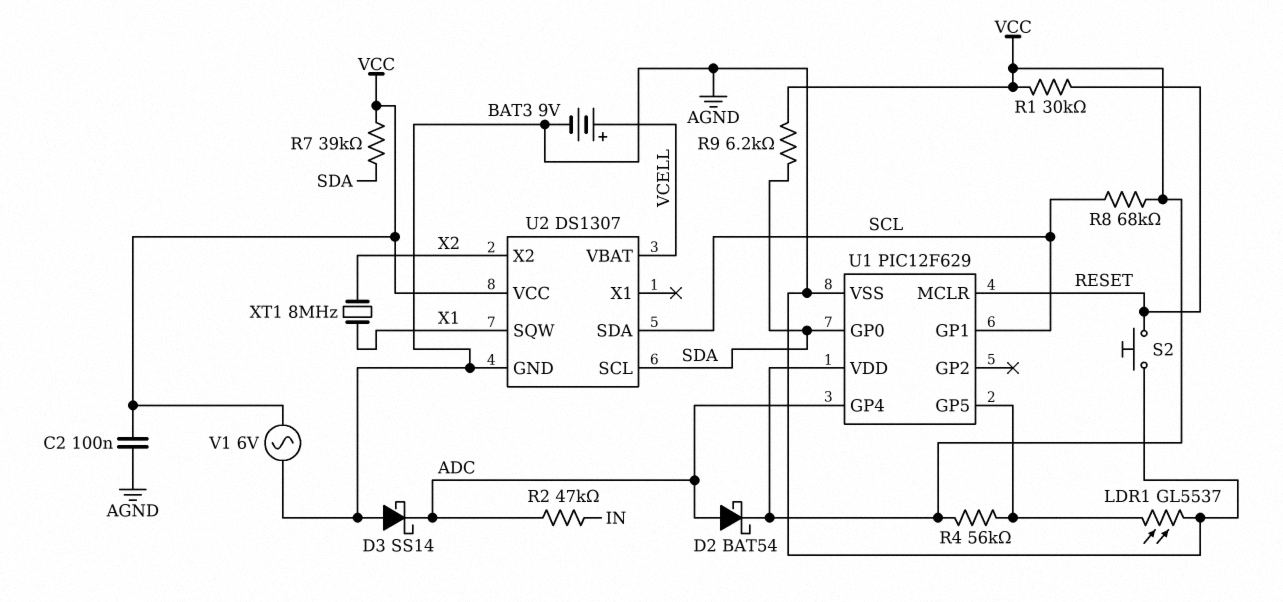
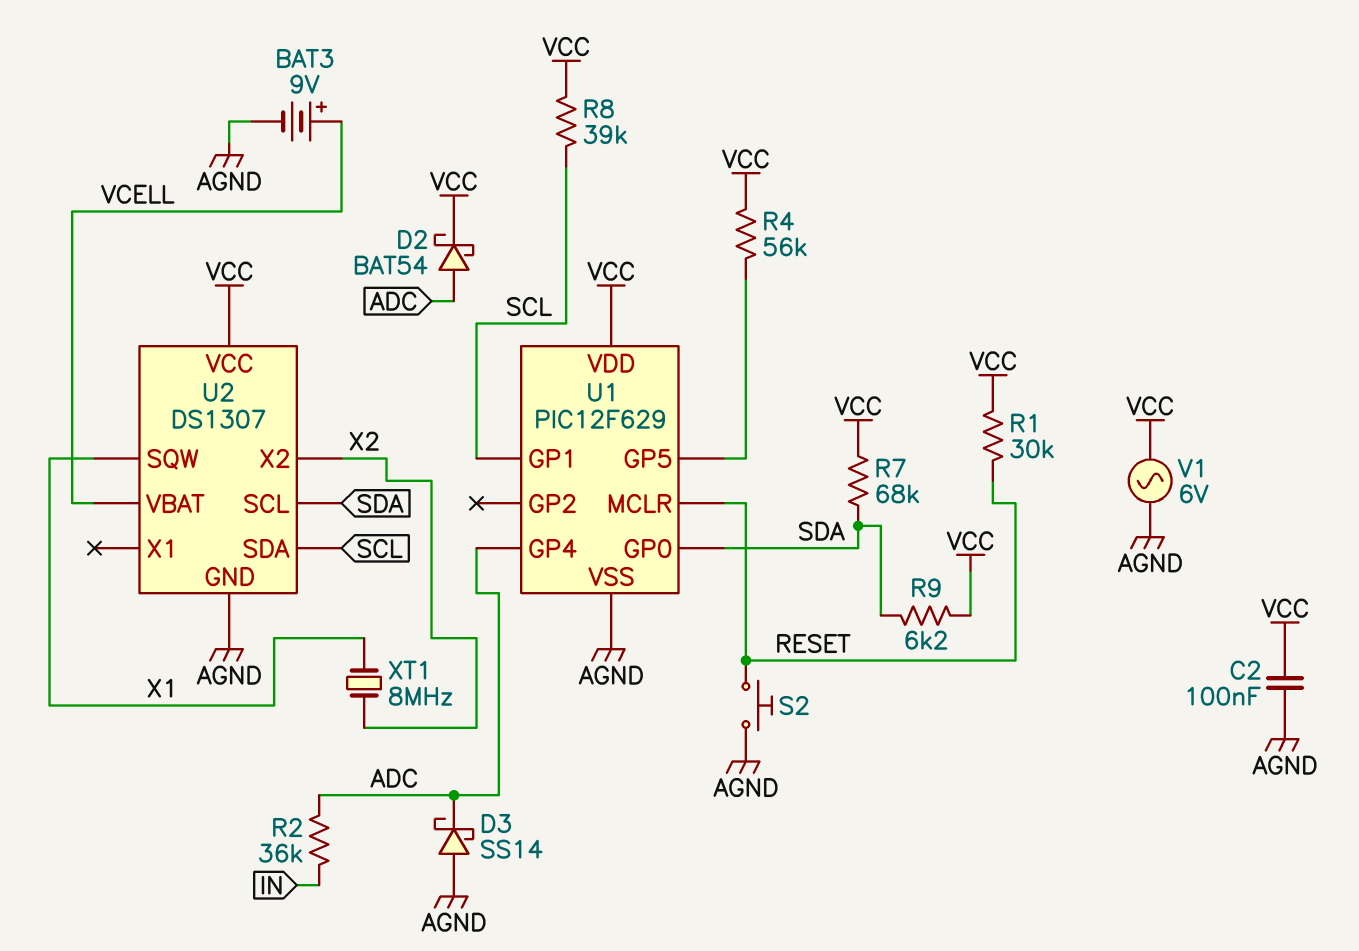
LDR1: GL5537 (AGND, U1/GP5) -> none
R2: 47k (ADC, IN) -> 36k (ADC, IN)
R7: 39k (SDA, VCC) -> 68k (SDA, VCC)
R8: 68k (SCL, VCC) -> 39k (SCL, VCC)

